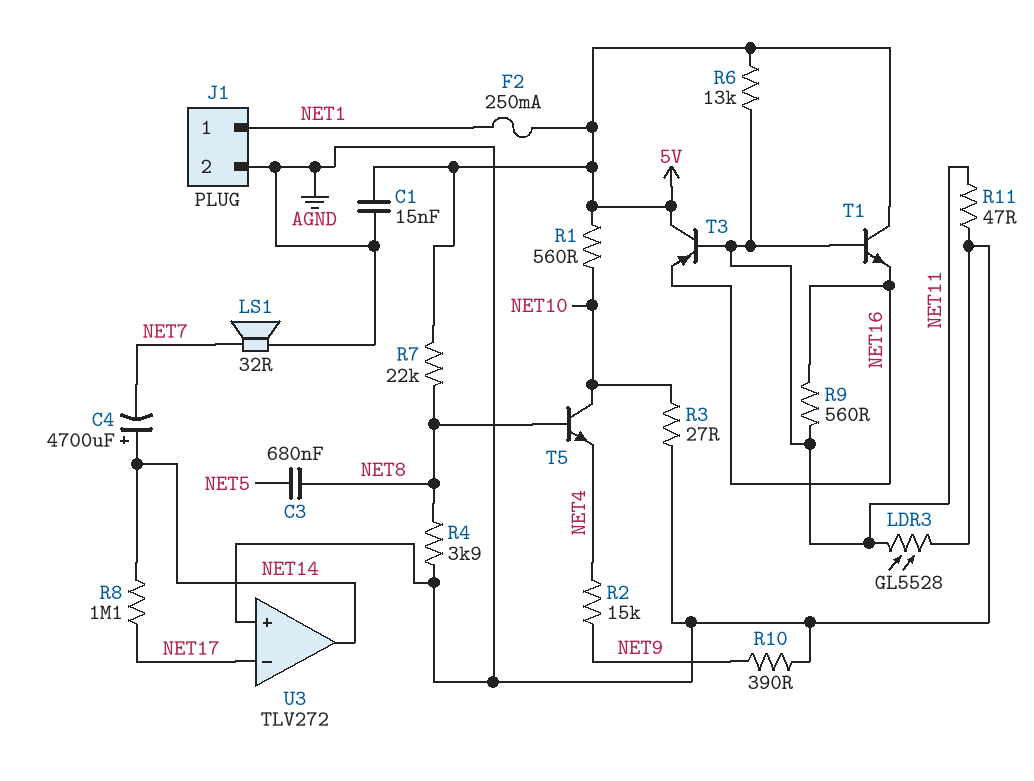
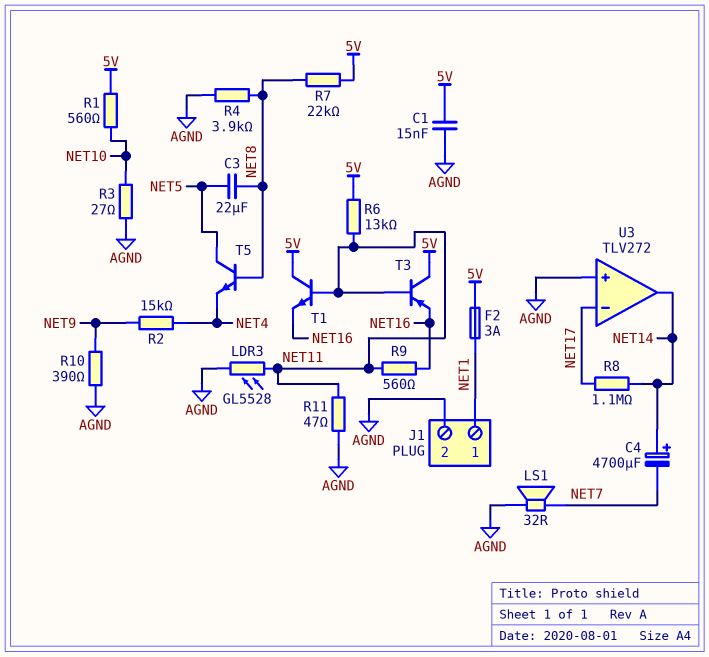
C3: 680nF (NET5, NET8) -> 22uF (NET5, NET8)
F2: 250mA (5V, NET1) -> 3A (5V, NET1)
T5: NPN (B NET8, C NET10, E NET4) -> NPN (B NET8, C NET5, E NET4)

